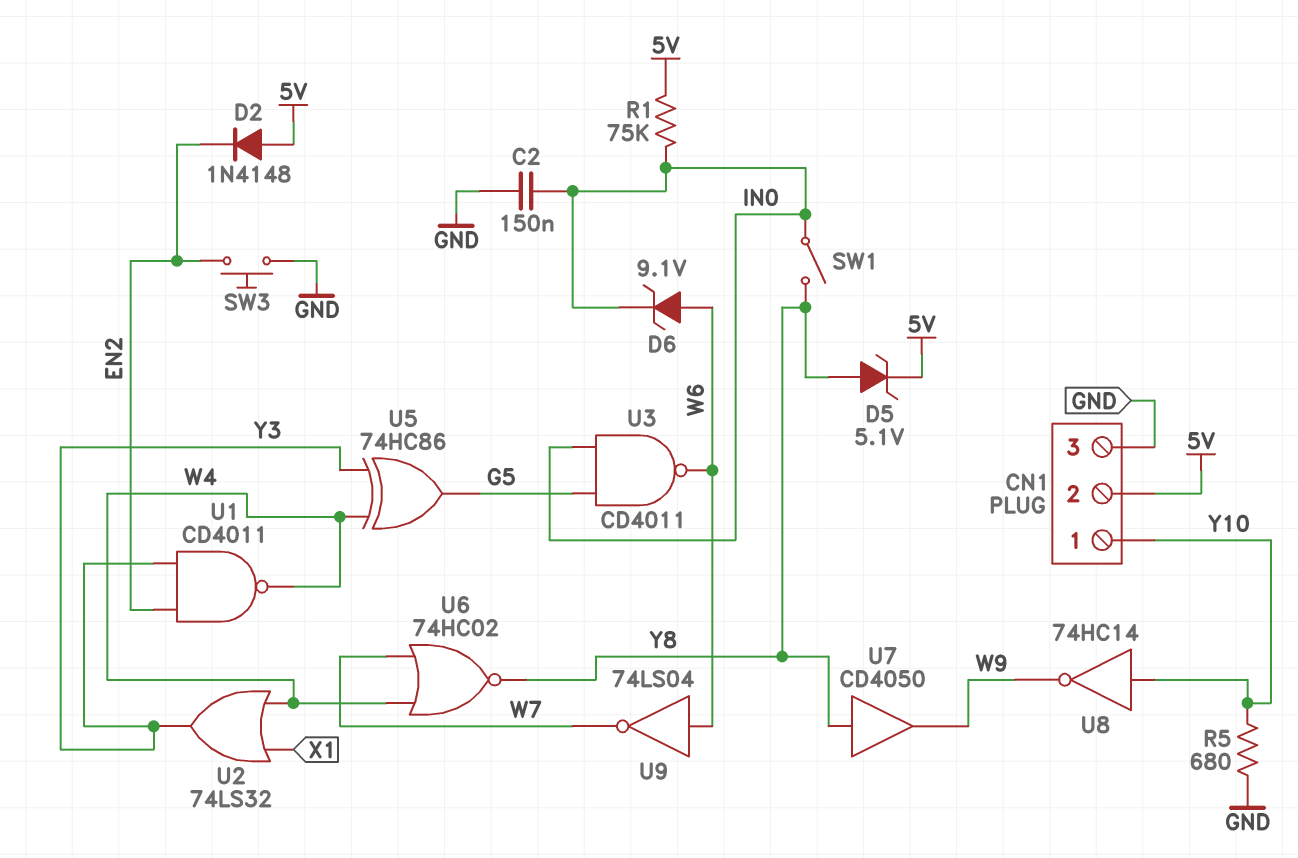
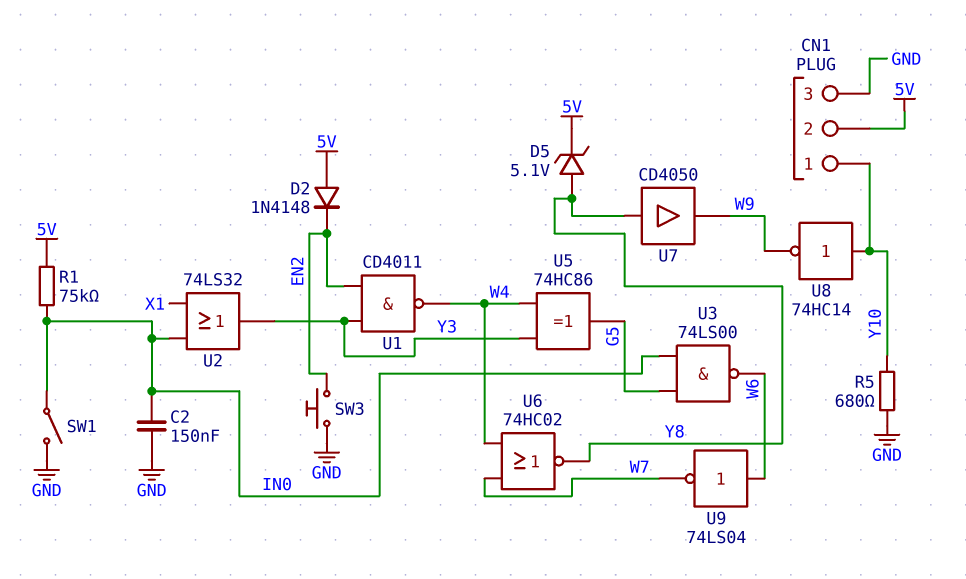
D6: zener 9.1V (A W6, K IN0) -> none
SW1: switch (IN0, Y8) -> switch (GND, IN0)
U2: OR 74LS32 (in W4, in X1, out Y3) -> OR 74LS32 (in IN0, in X1, out Y3)
U3: NAND CD4011 (in G5, in IN0, out W6) -> NAND 74LS00 (in G5, in IN0, out W6)

